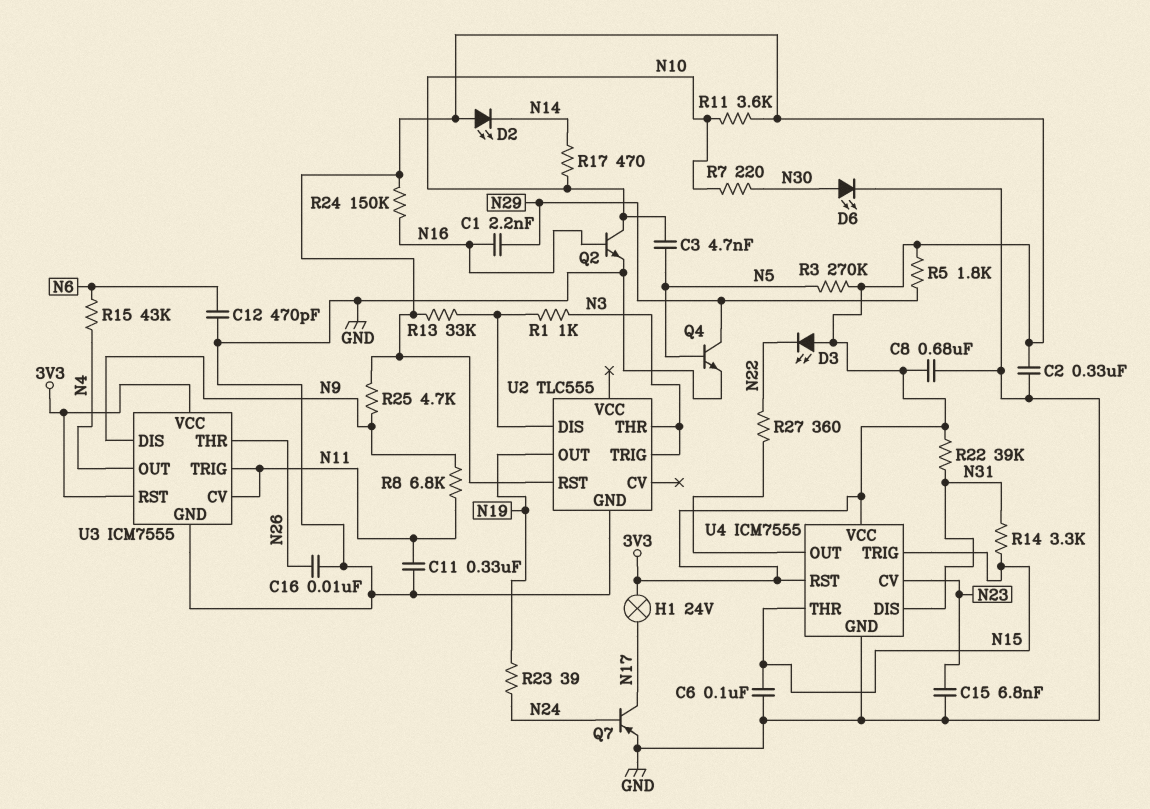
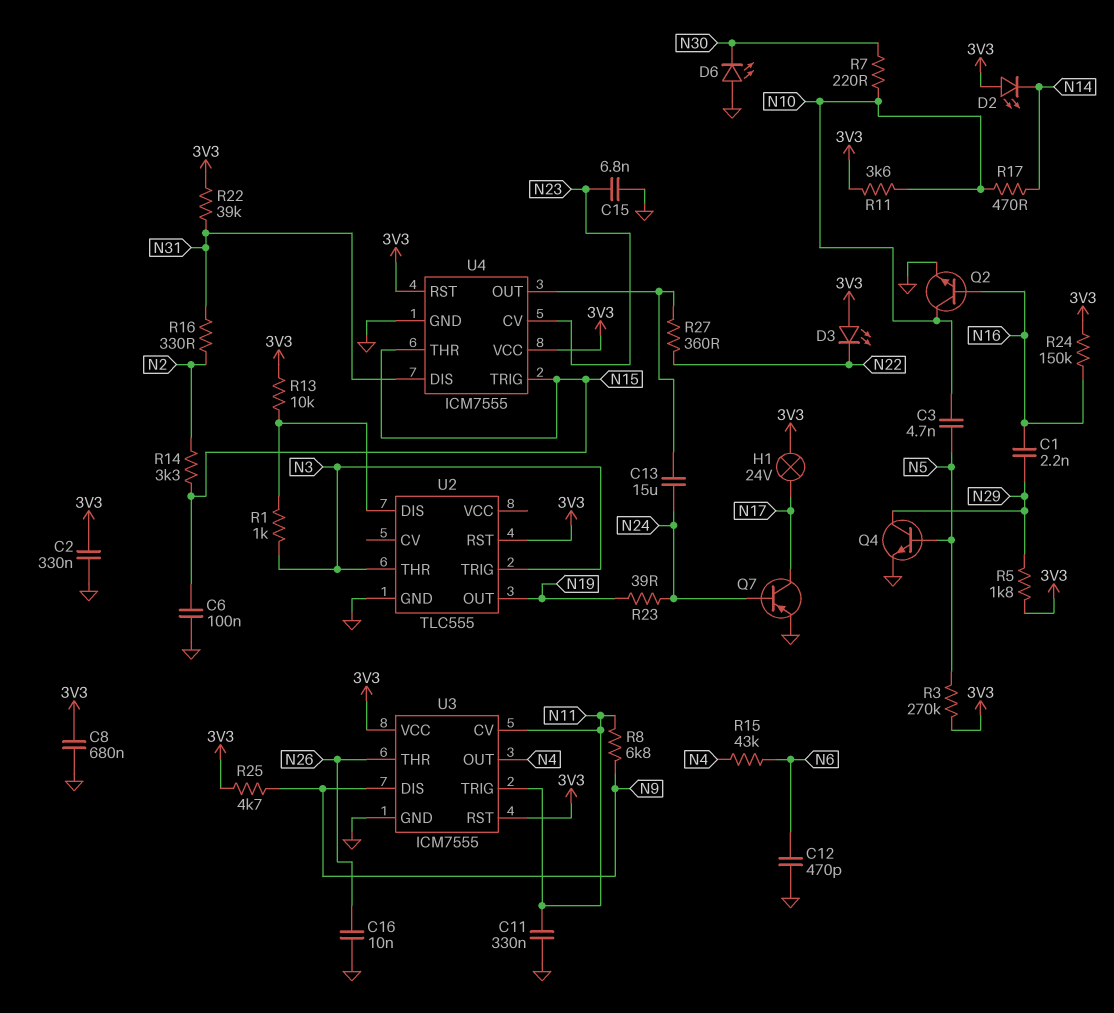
C13: none -> 15uF (N24, U4/OUT)
D6: LED (A N30, K GND) -> LED (A GND, K N30)
R13: 33k (3V3, U2/DIS) -> 10k (3V3, U2/DIS)
R14: 3.3k (N15, N31) -> 3.3k (N2, N15)
R16: none -> 330 (N2, N31)

